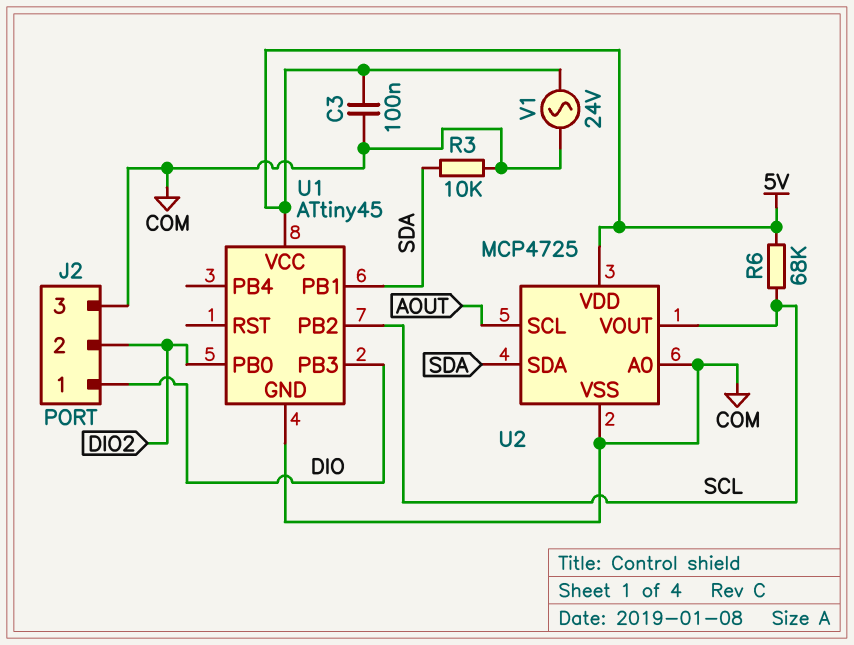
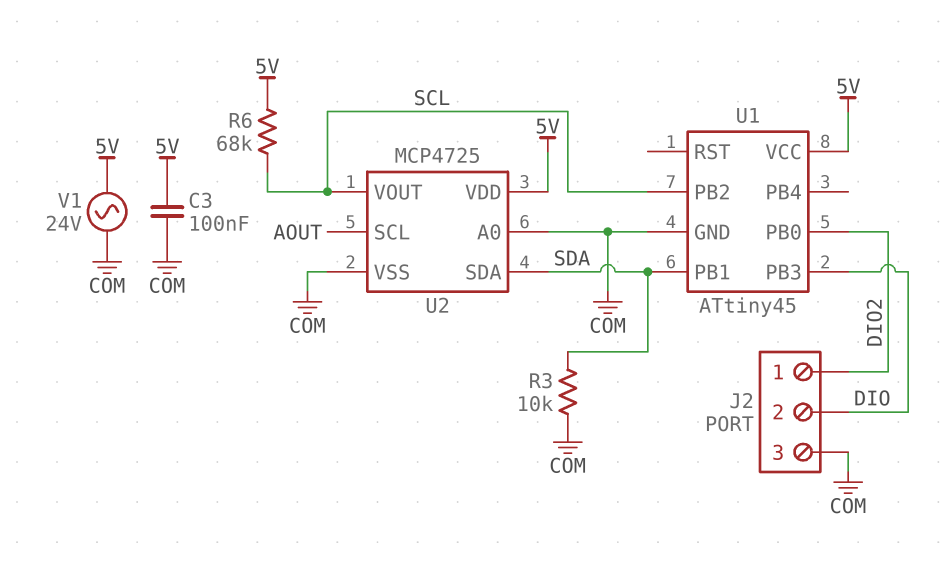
J2 pin 1: DIO -> DIO2
J2 pin 2: DIO2 -> DIO

